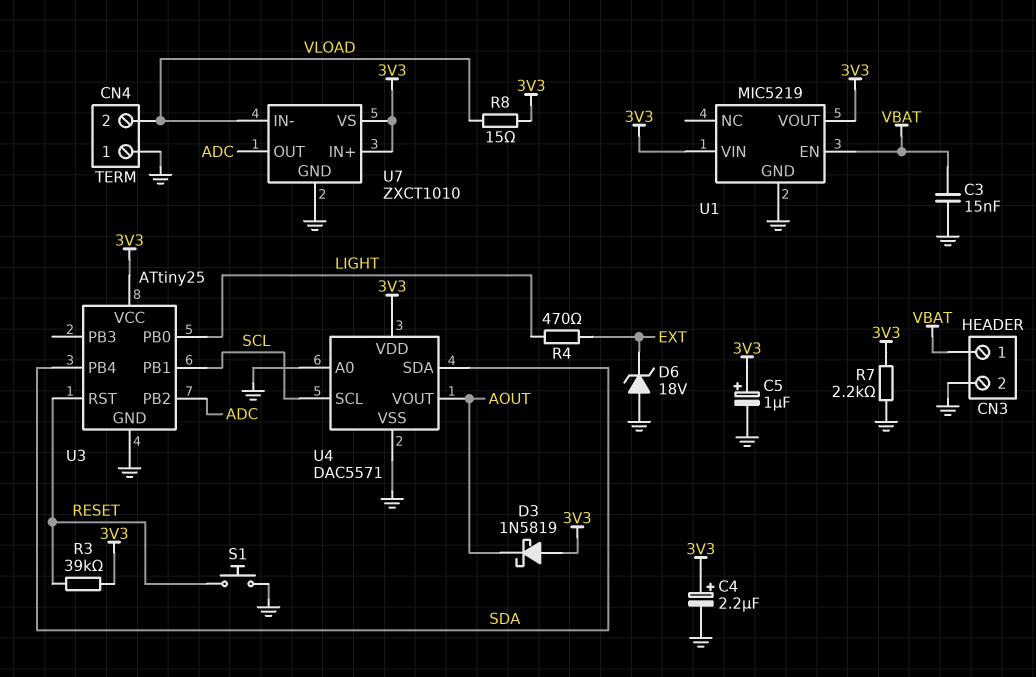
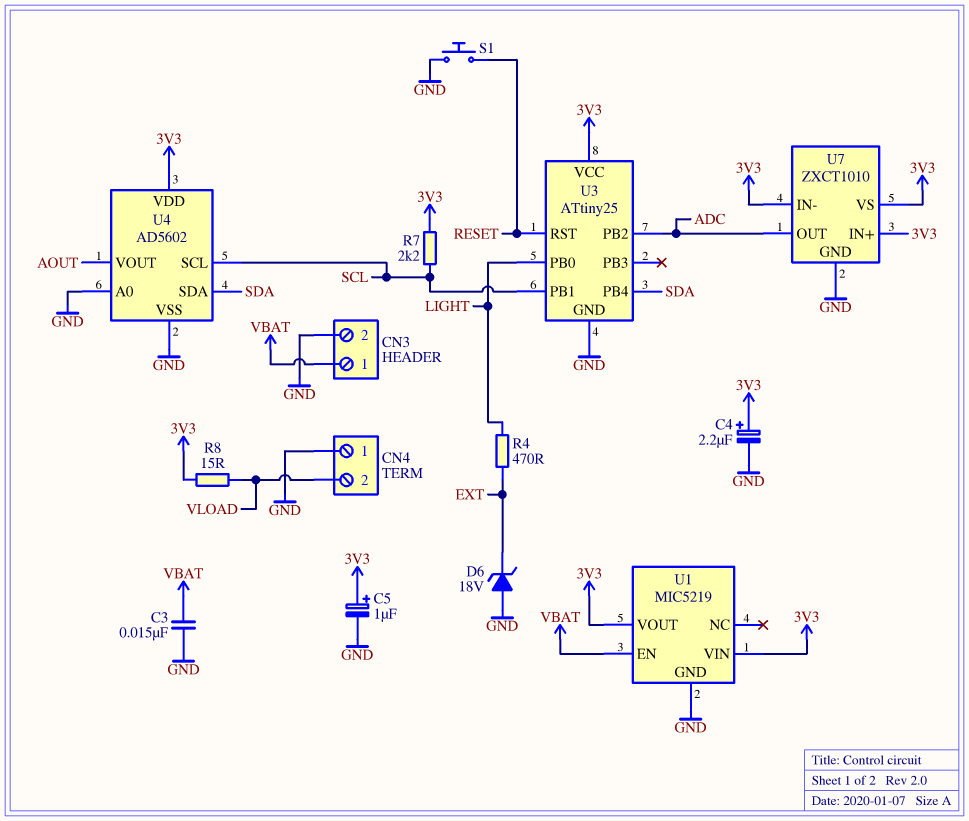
D3: schottky 1N5819 (A 3V3, K AOUT) -> none
R3: 39k (3V3, RESET) -> none
R7: 2.2k (3V3, GND) -> 2.2k (3V3, SCL)
U4: DAC5571 -> AD5602
U7 pin IN-: VLOAD -> 3V3

